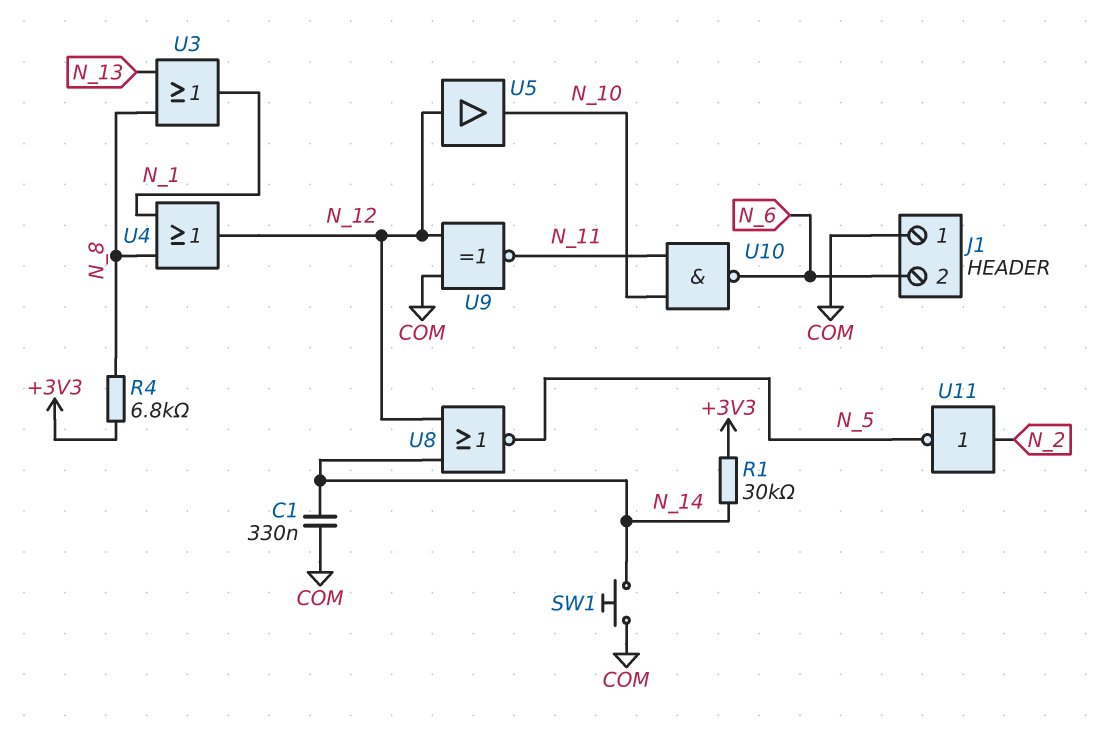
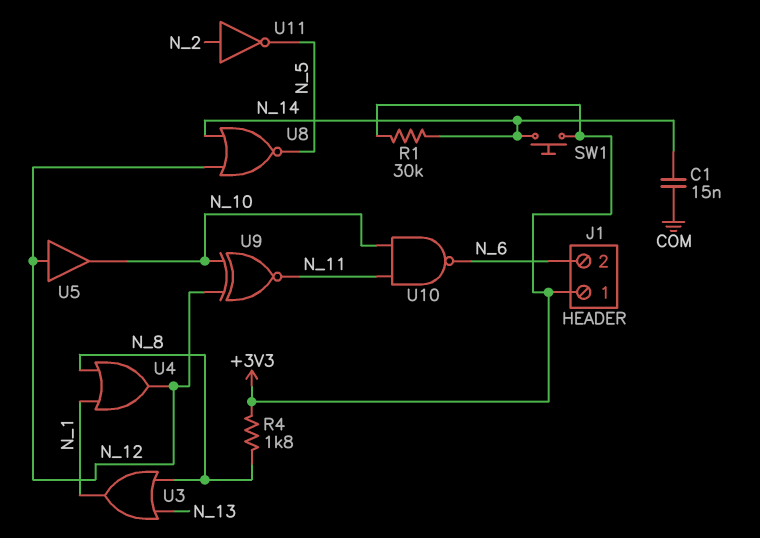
C1: 330nF (COM, N_14) -> 15nF (COM, N_14)
J1 pin 1: COM -> +3V3
R4: 6.8k (+3V3, N_8) -> 1.8k (+3V3, N_8)
SW1: button (COM, N_14) -> button (+3V3, N_14)
U9: XNOR (in COM, in N_12, out N_11) -> XNOR (in N_10, in N_12, out N_11)

